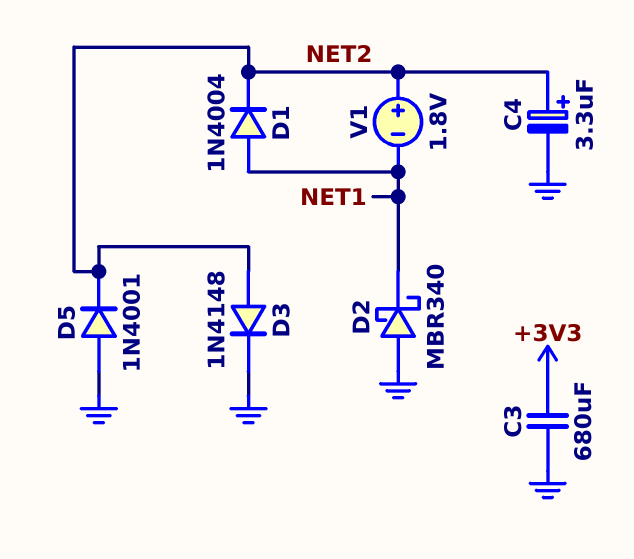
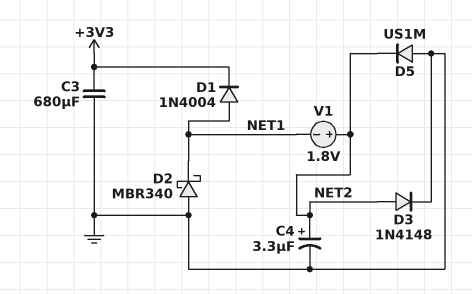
D1: diode 1N4004 (A NET1, K NET2) -> diode 1N4004 (A NET1, K +3V3)
D5: diode 1N4001 (A GND, K NET2) -> diode US1M (A GND, K NET2)

